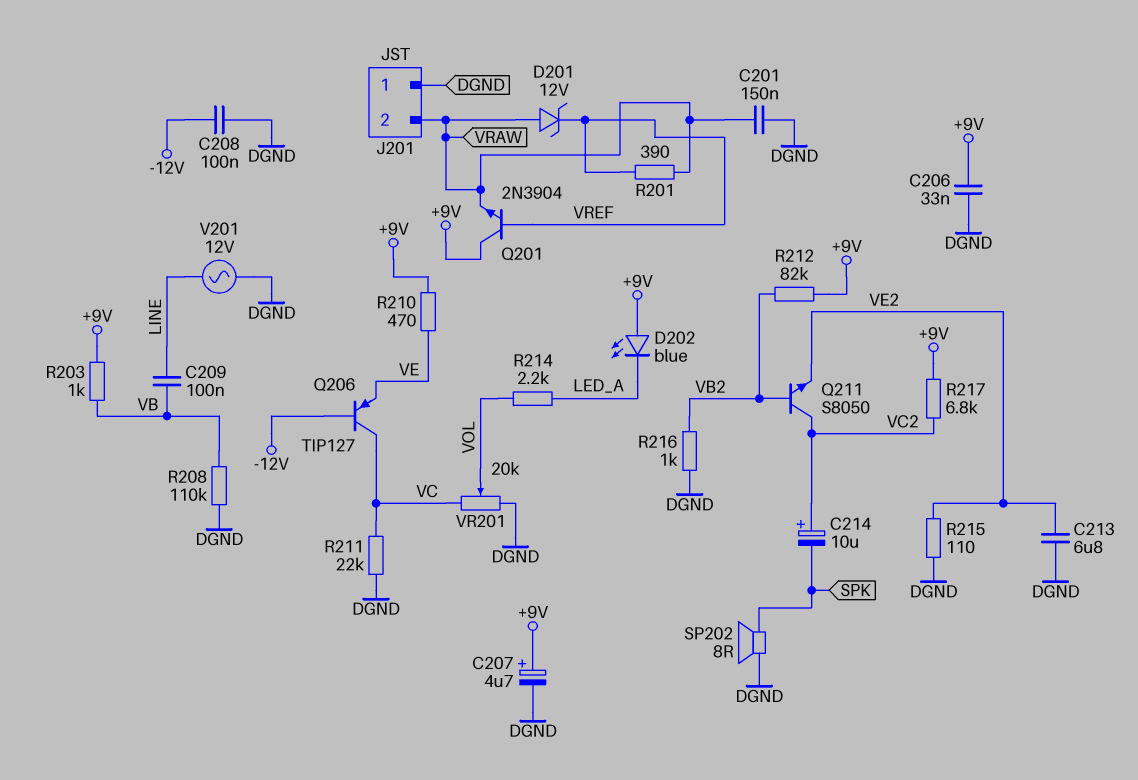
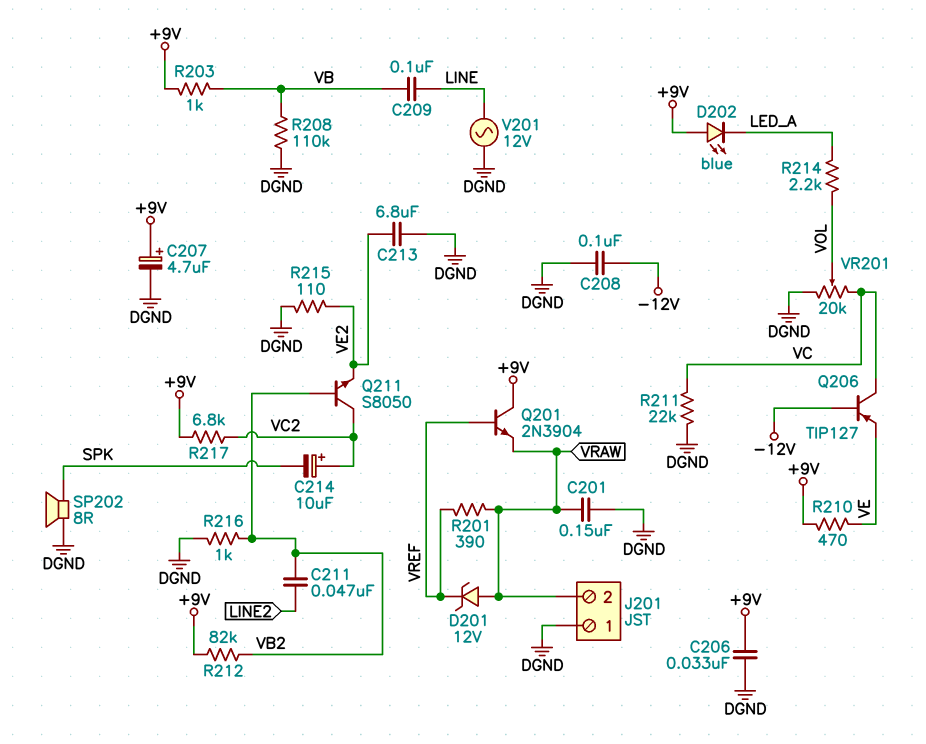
C211: none -> 47nF (LINE2, VB2)

